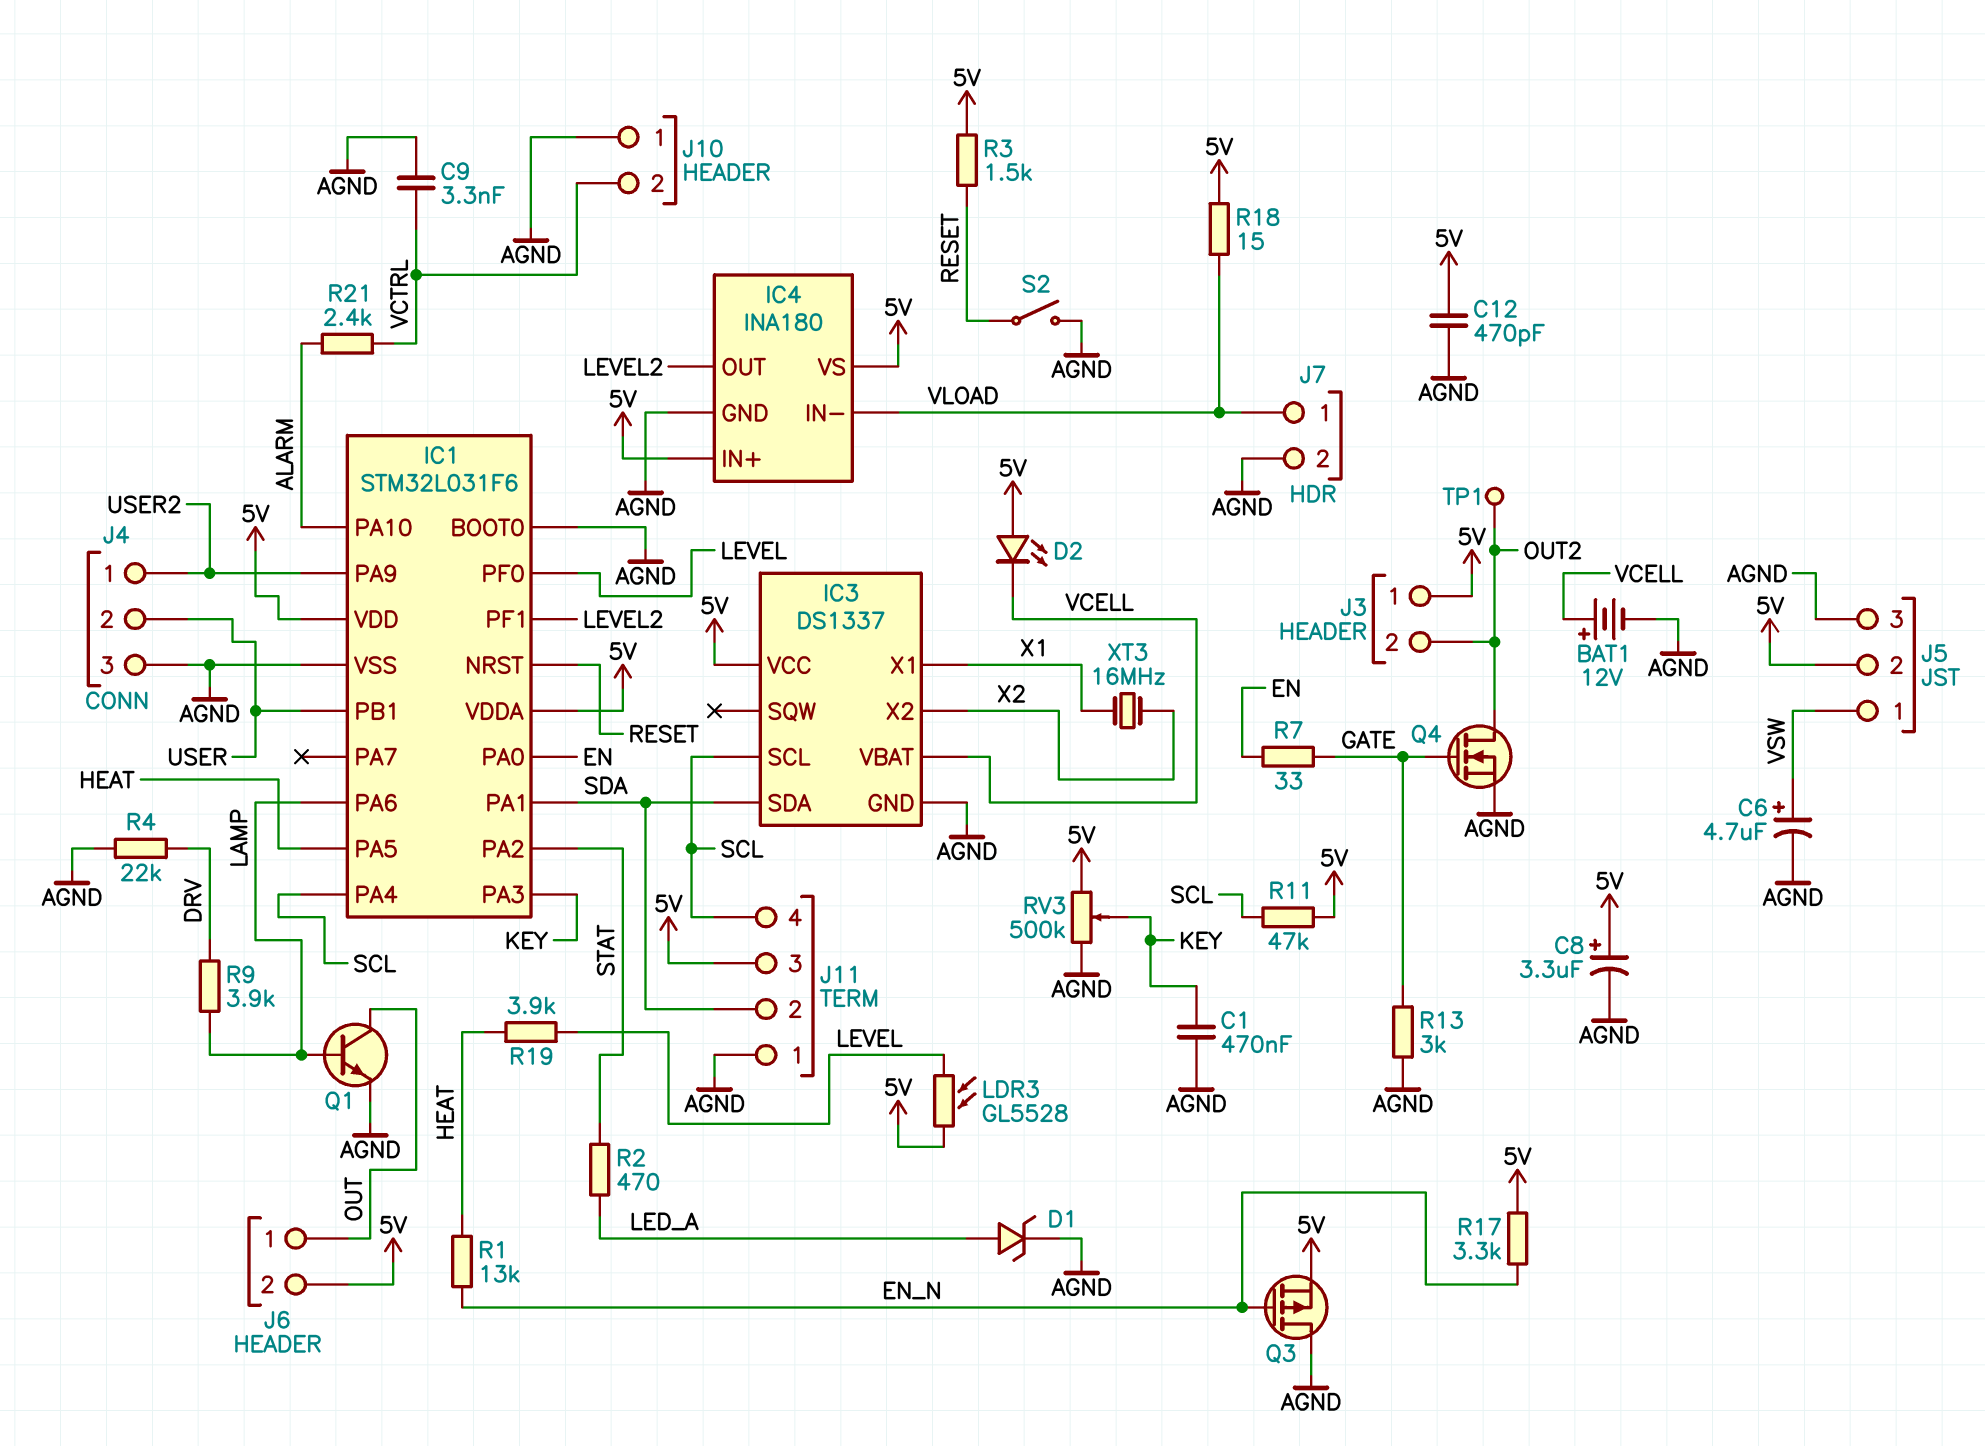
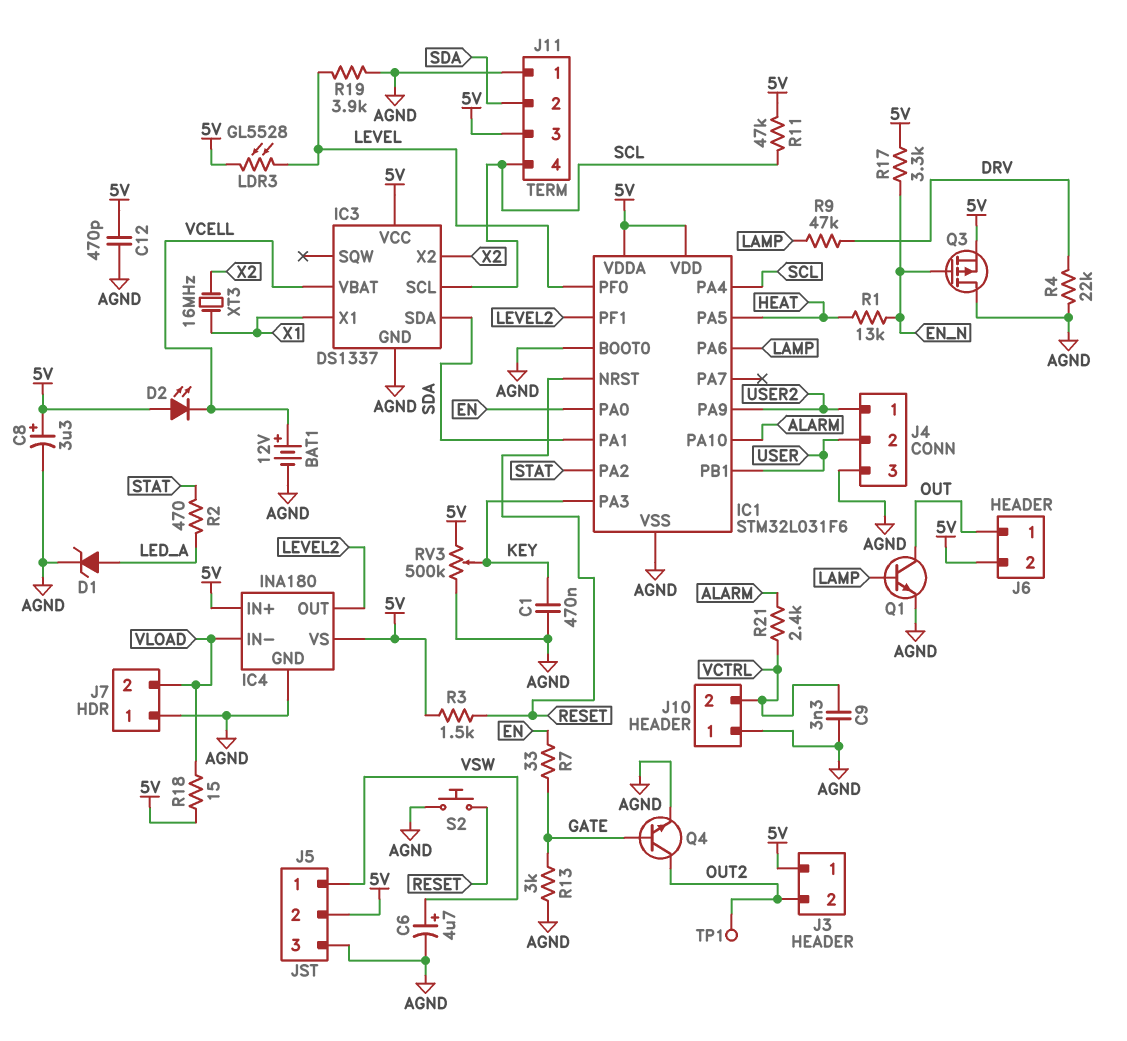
J7 pin 1: VLOAD -> AGND
J7 pin 2: AGND -> VLOAD
Q4: NMOS (G GATE, D OUT2, S AGND) -> NPN (B GATE, C OUT2, E AGND)
R9: 3.9k (DRV, LAMP) -> 47k (DRV, LAMP)
R19: 3.9k (HEAT, LEVEL) -> 3.9k (AGND, LEVEL)
S2: switch (AGND, RESET) -> button (AGND, RESET)

